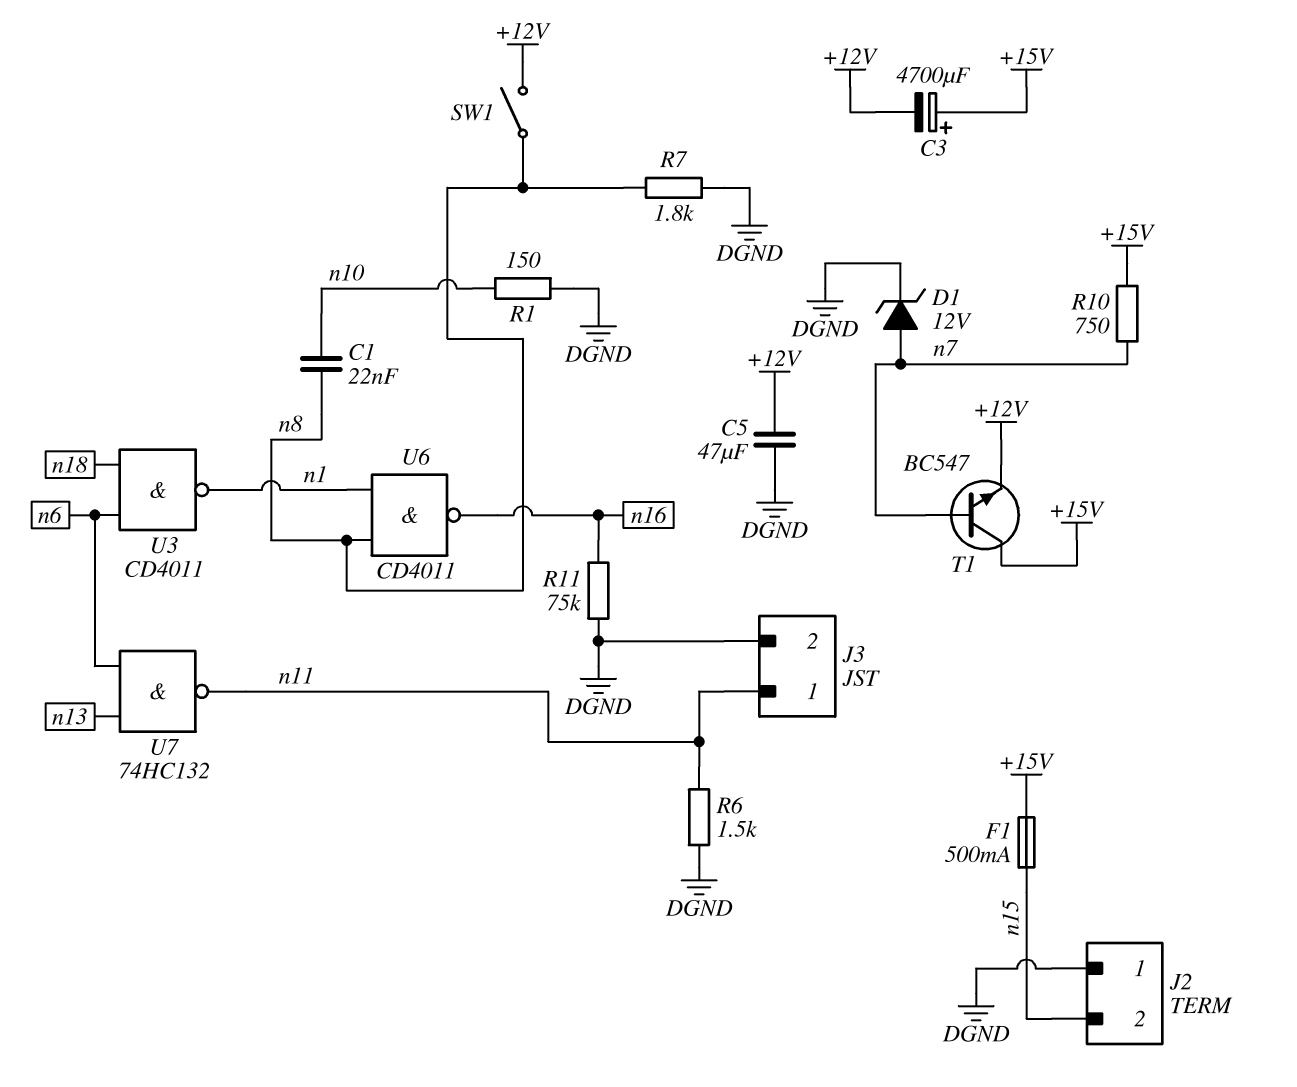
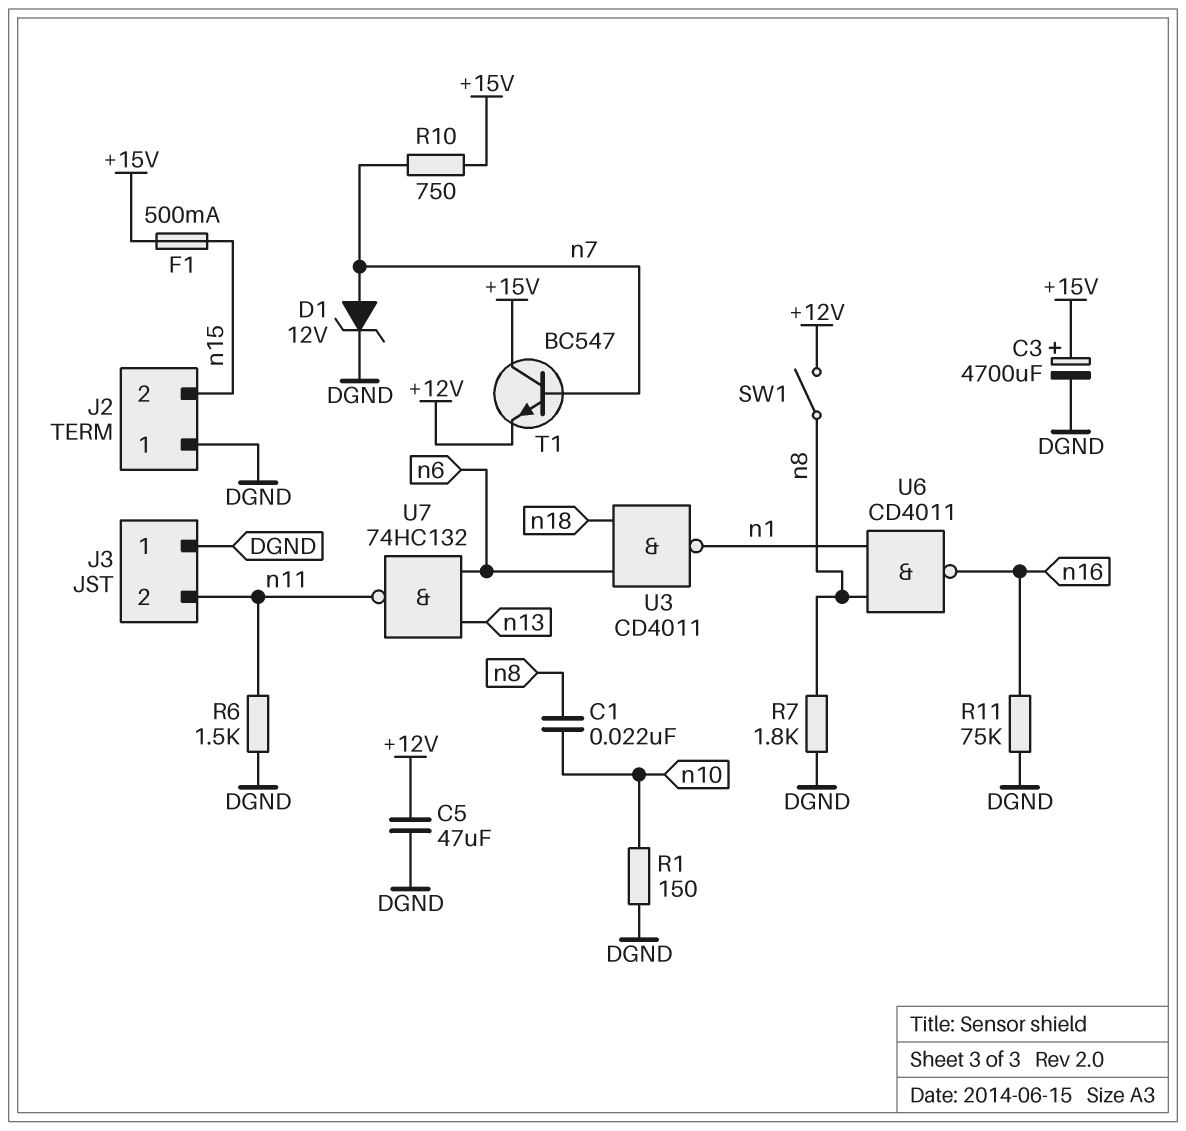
C3: 4700uF (plus +15V, minus +12V) -> 4700uF (plus +15V, minus DGND)
J3 pin 1: n11 -> DGND
J3 pin 2: DGND -> n11

